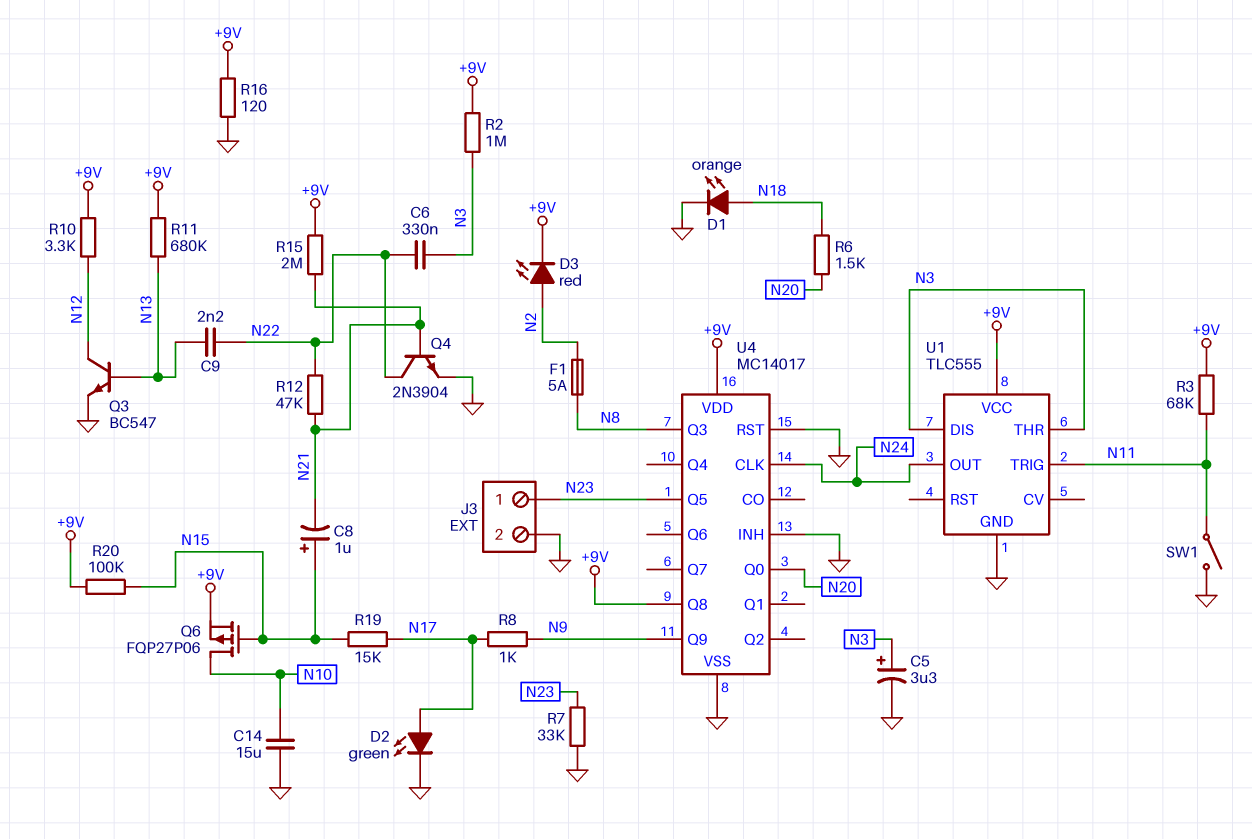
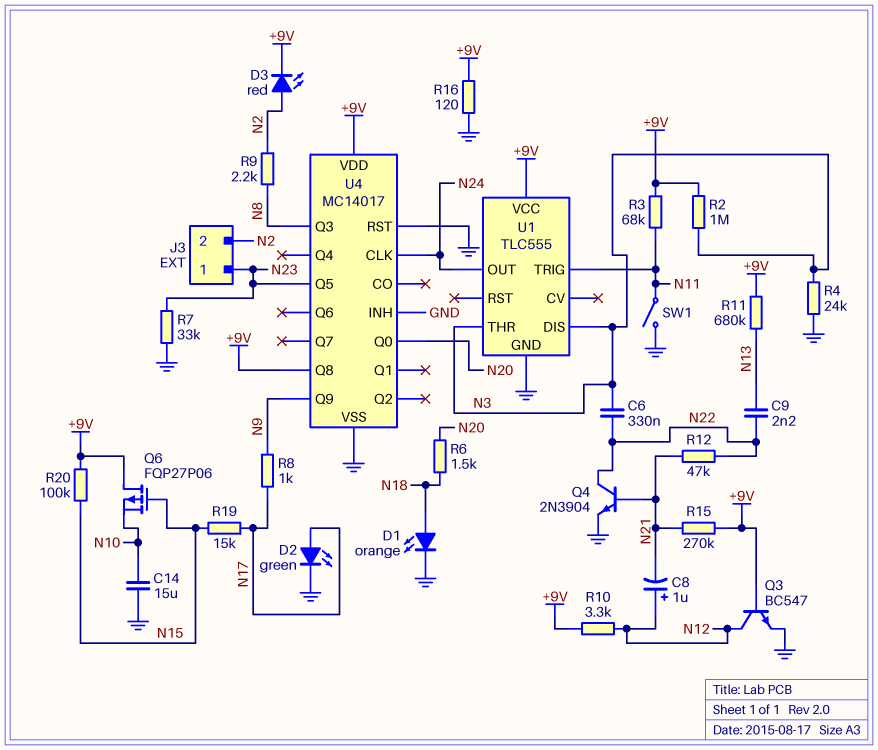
C5: 3.3uF (plus N3, minus GND) -> none
C8: 1uF (plus N15, minus N21) -> 1uF (plus N12, minus N21)
F1: 5A (N2, N8) -> none
J3 pin 2: GND -> N2
Q3: NPN BC547 (B N13, C N12, E GND) -> NPN BC547 (B +9V, C N12, E GND)
Q6: PMOS FQP27P06 (G N15, D N10, S +9V) -> PMOS FQP27P06 (G N15, D +9V, S N10)
R4: none -> 24k (GND, N3)
R9: none -> 2.2k (N2, N8)
R15: 2M (+9V, N21) -> 270k (+9V, N21)

